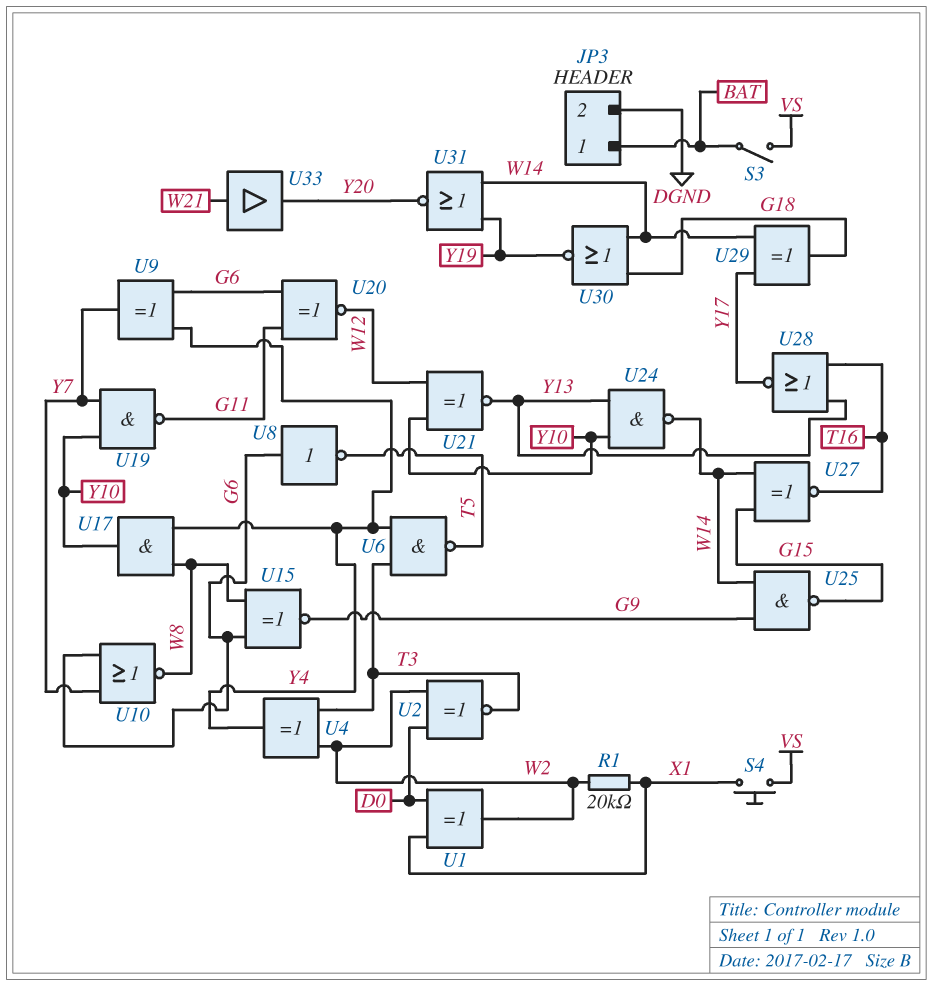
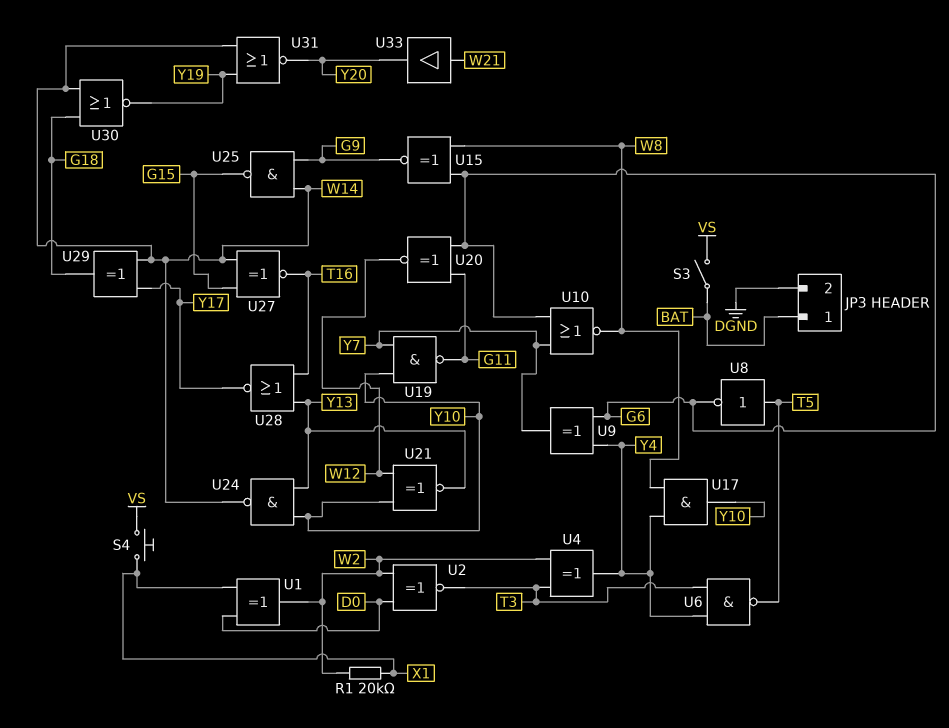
U8: NOT (in G6, out T5) -> NOT (in T5, out G6)

